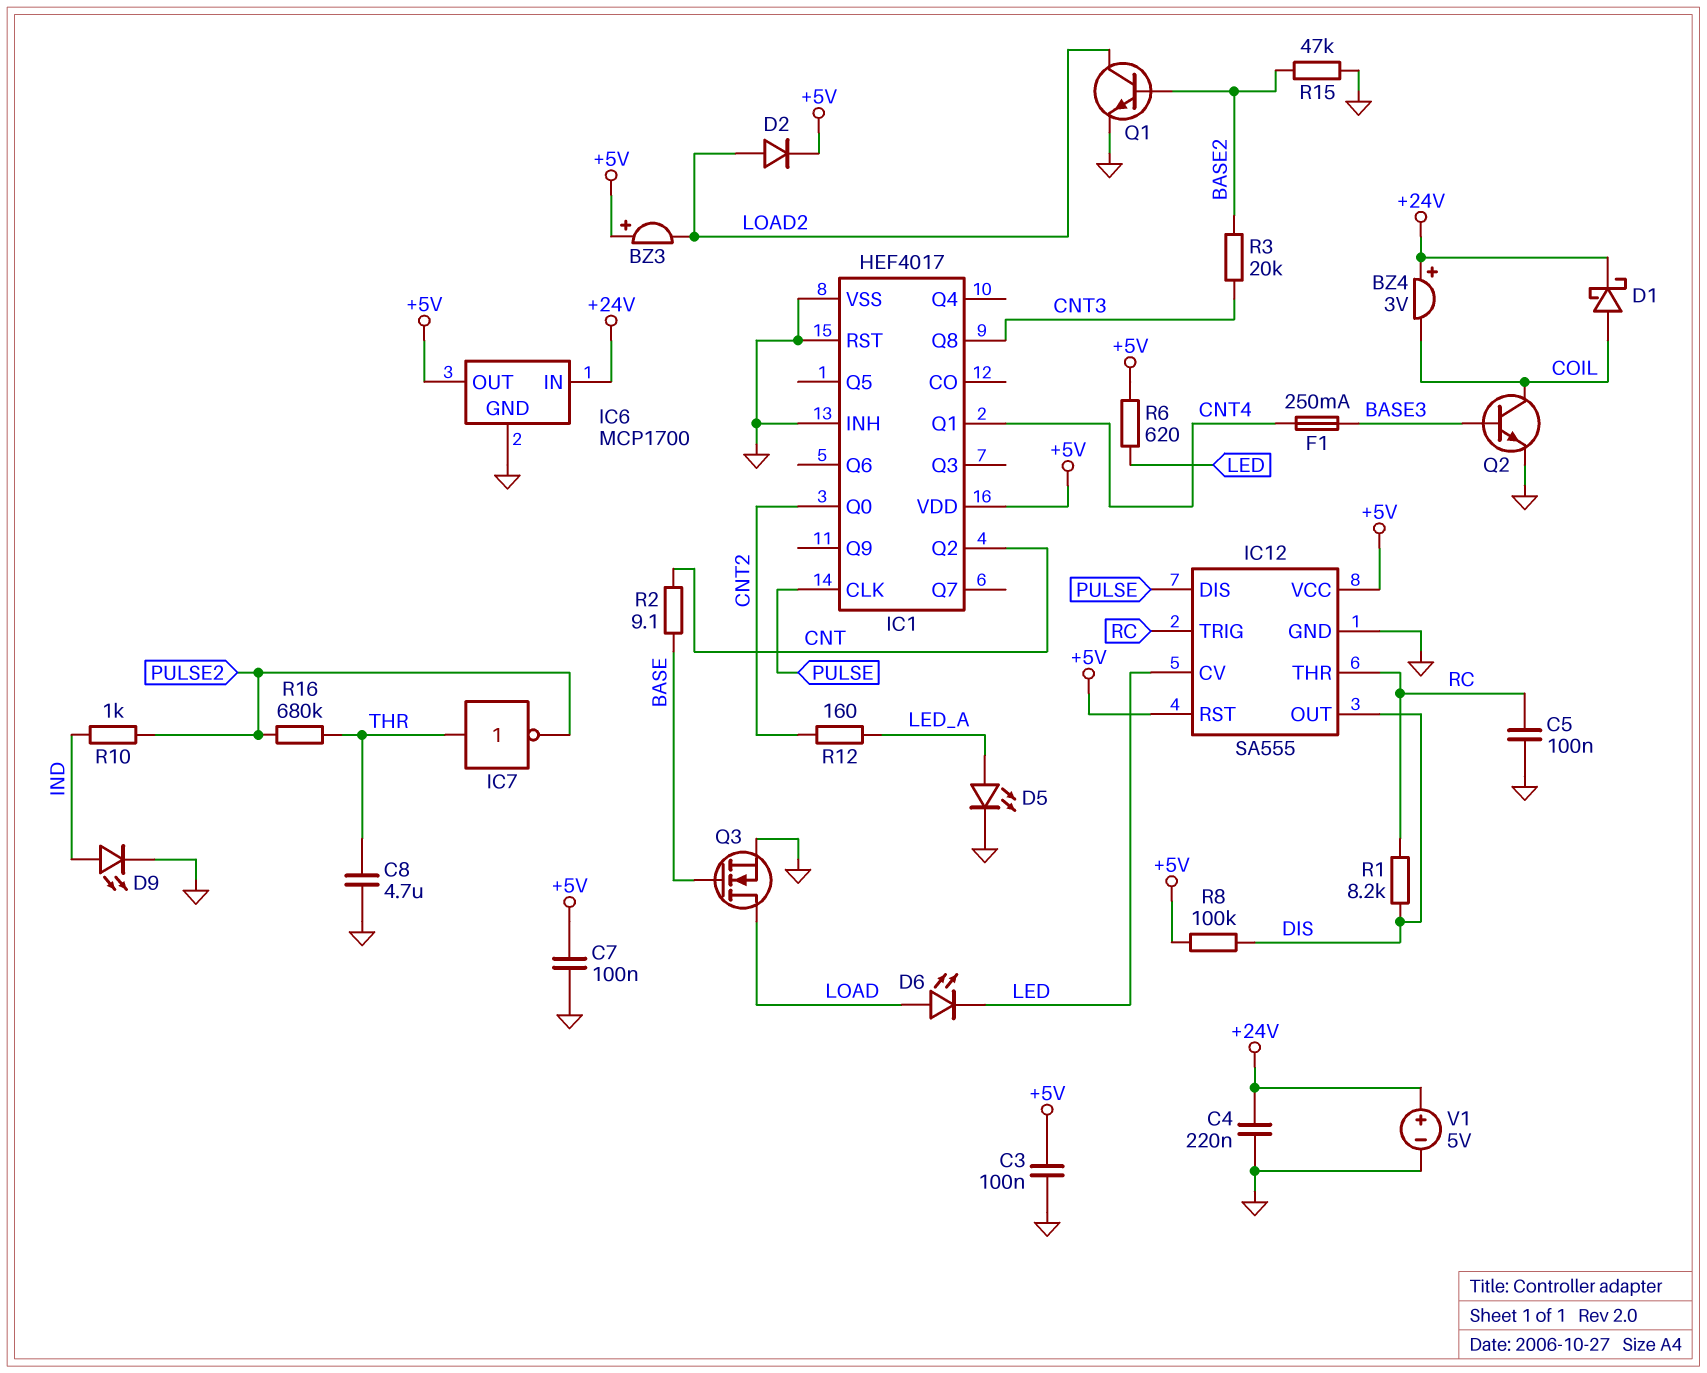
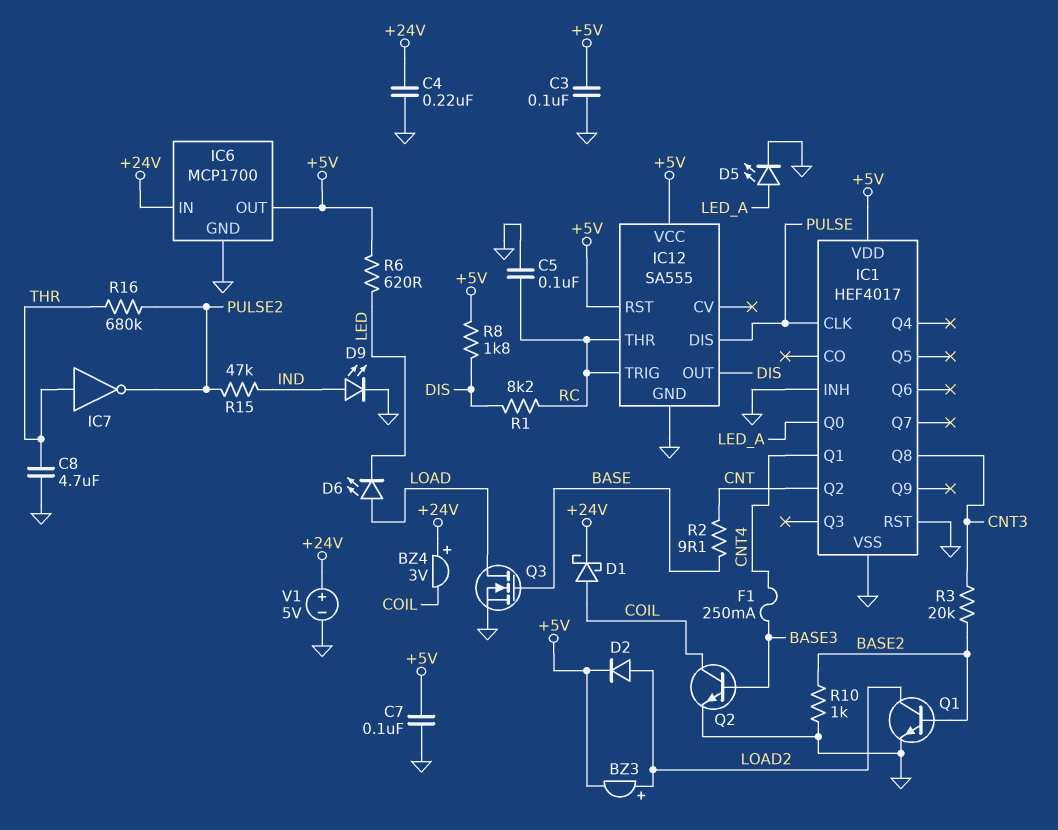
BZ3: buzzer (plus +5V, minus LOAD2) -> buzzer (plus LOAD2, minus +5V)
IC1 pin Q0: CNT2 -> LED_A
IC12 pin CV: LED -> none
R8: 100k (+5V, DIS) -> 1.8k (+5V, DIS)
R10: 1k (IND, PULSE2) -> 1k (BASE2, GND)
R12: 160 (CNT2, LED_A) -> none
R15: 47k (BASE2, GND) -> 47k (IND, PULSE2)

